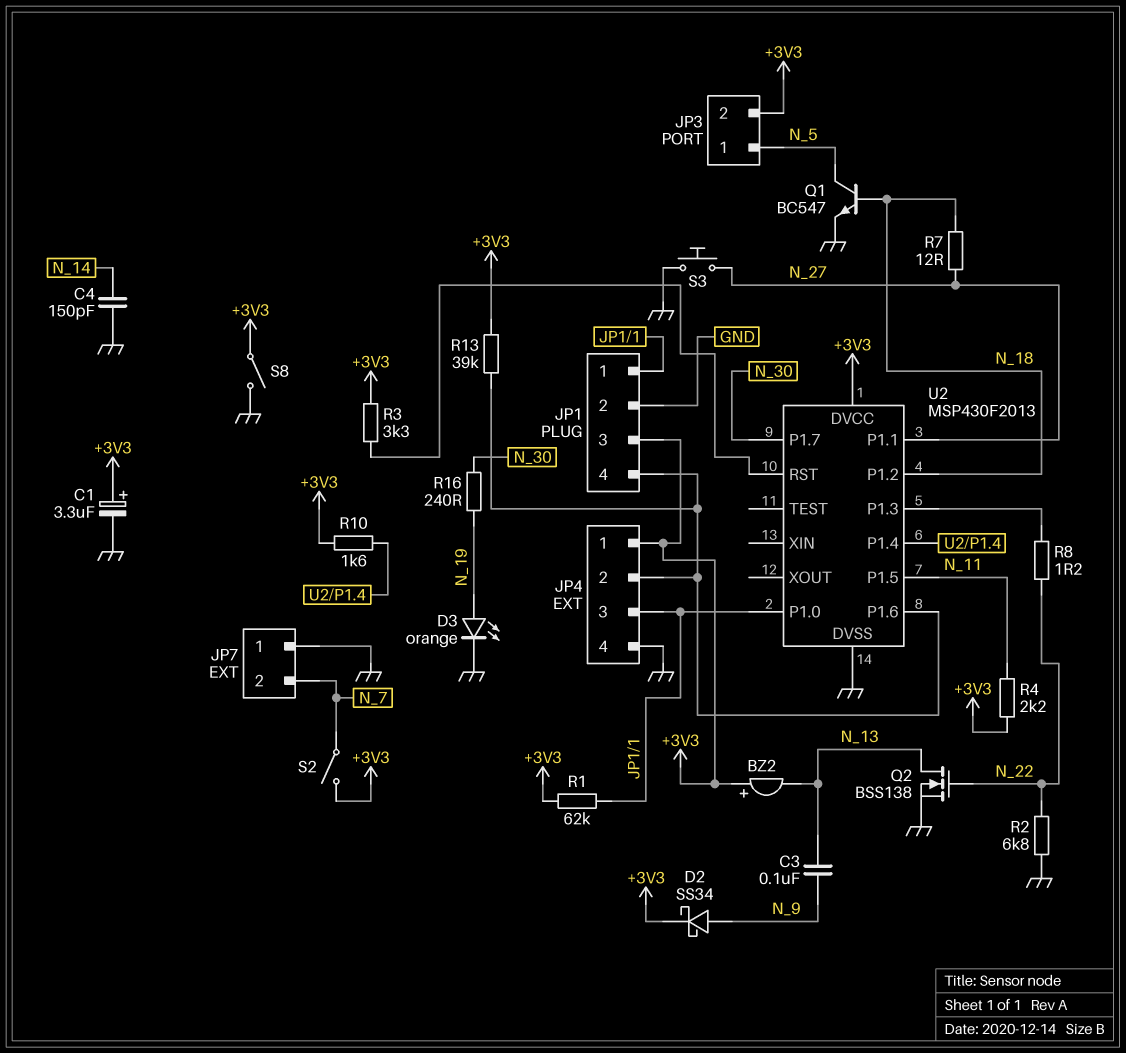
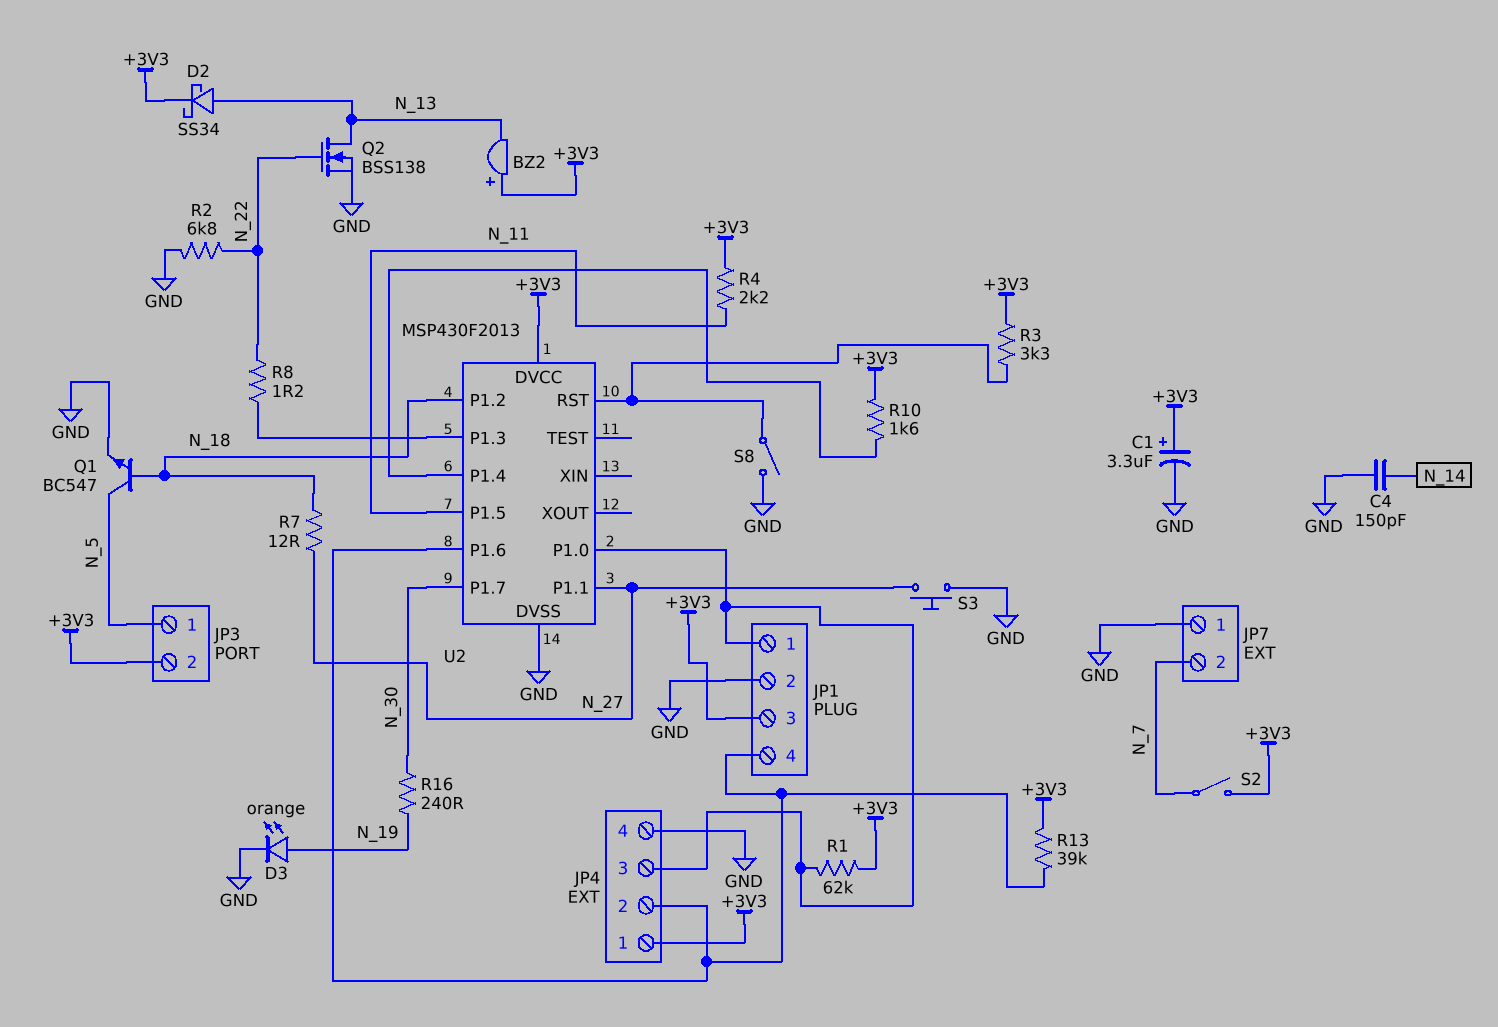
C3: 100nF (N_9, N_13) -> none
D2: schottky SS34 (A N_9, K +3V3) -> schottky SS34 (A N_13, K +3V3)
S8: switch (+3V3, GND) -> switch (GND, U2/RST)

